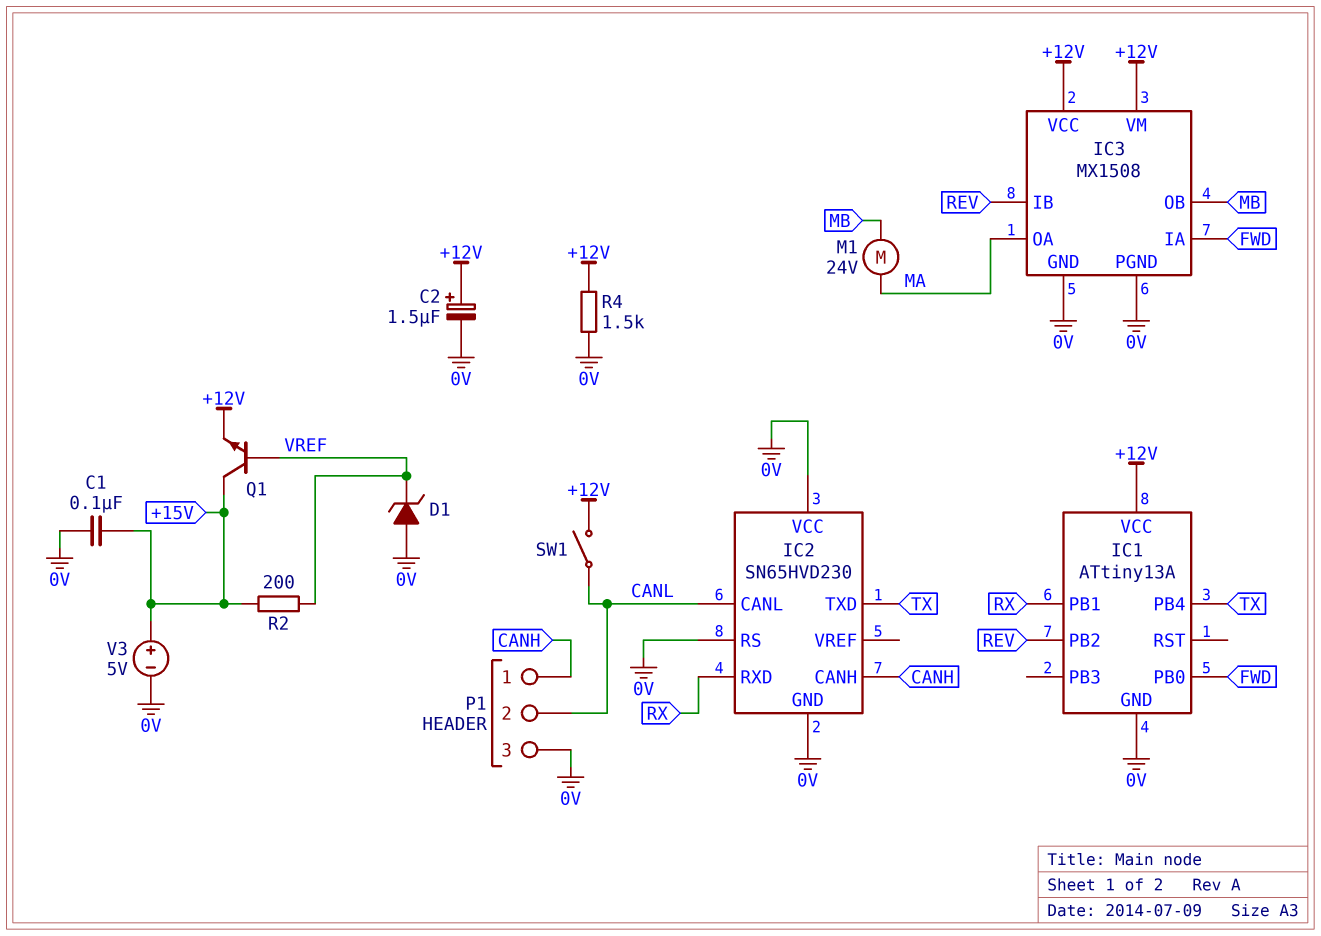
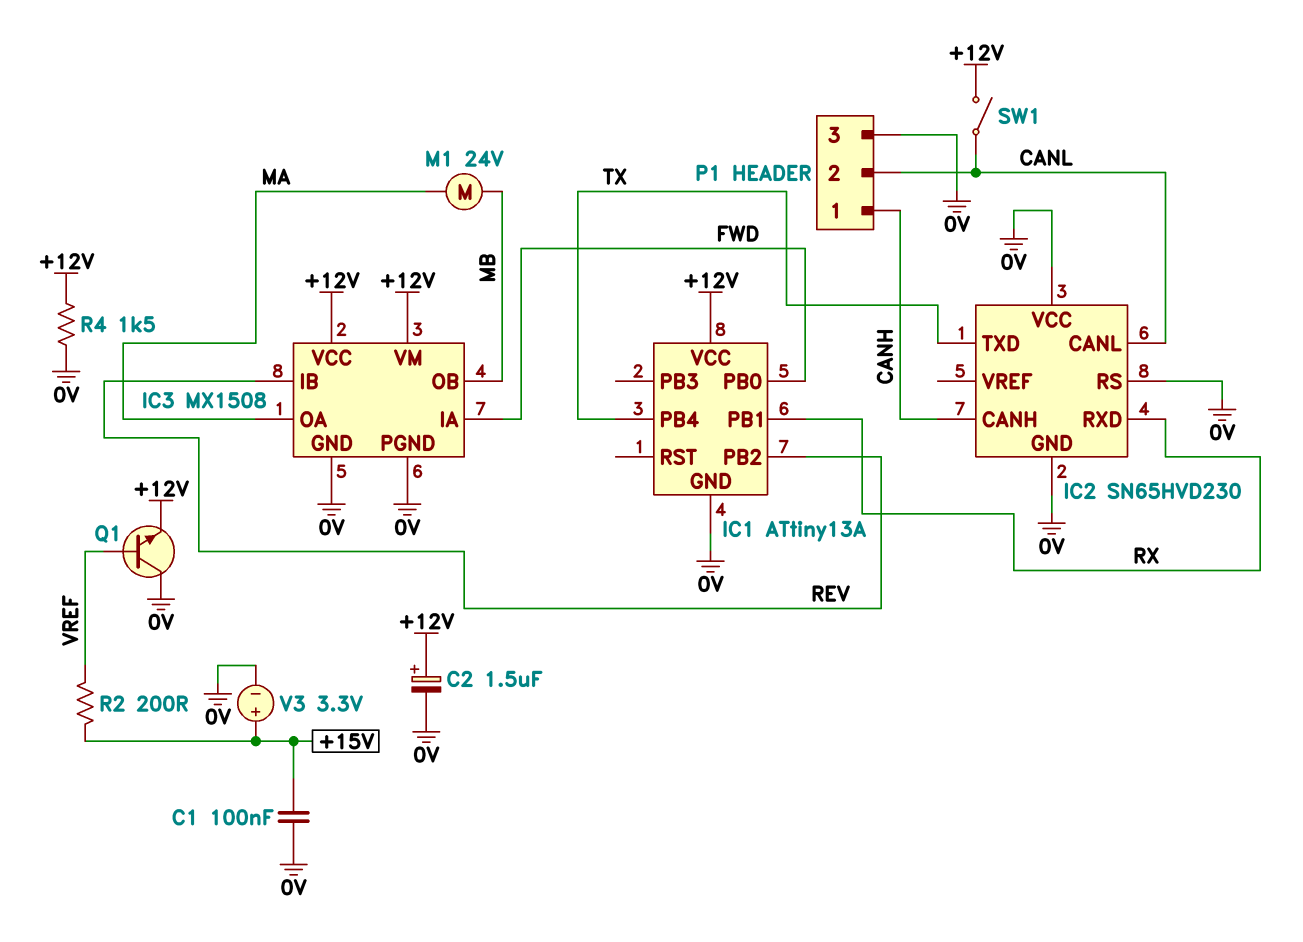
D1: zener (A 0V, K VREF) -> none
Q1: NPN (B VREF, C +15V, E +12V) -> NPN (B VREF, C 0V, E +12V)
V3: 5V (plus +15V, minus 0V) -> 3.3V (plus +15V, minus 0V)

